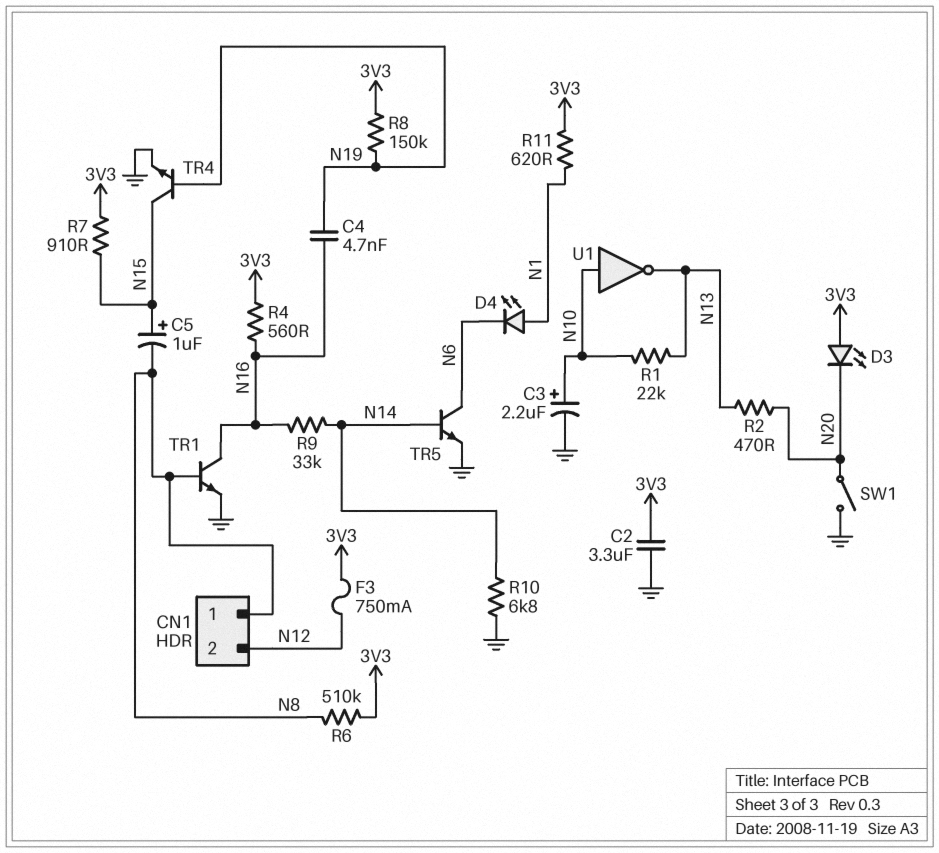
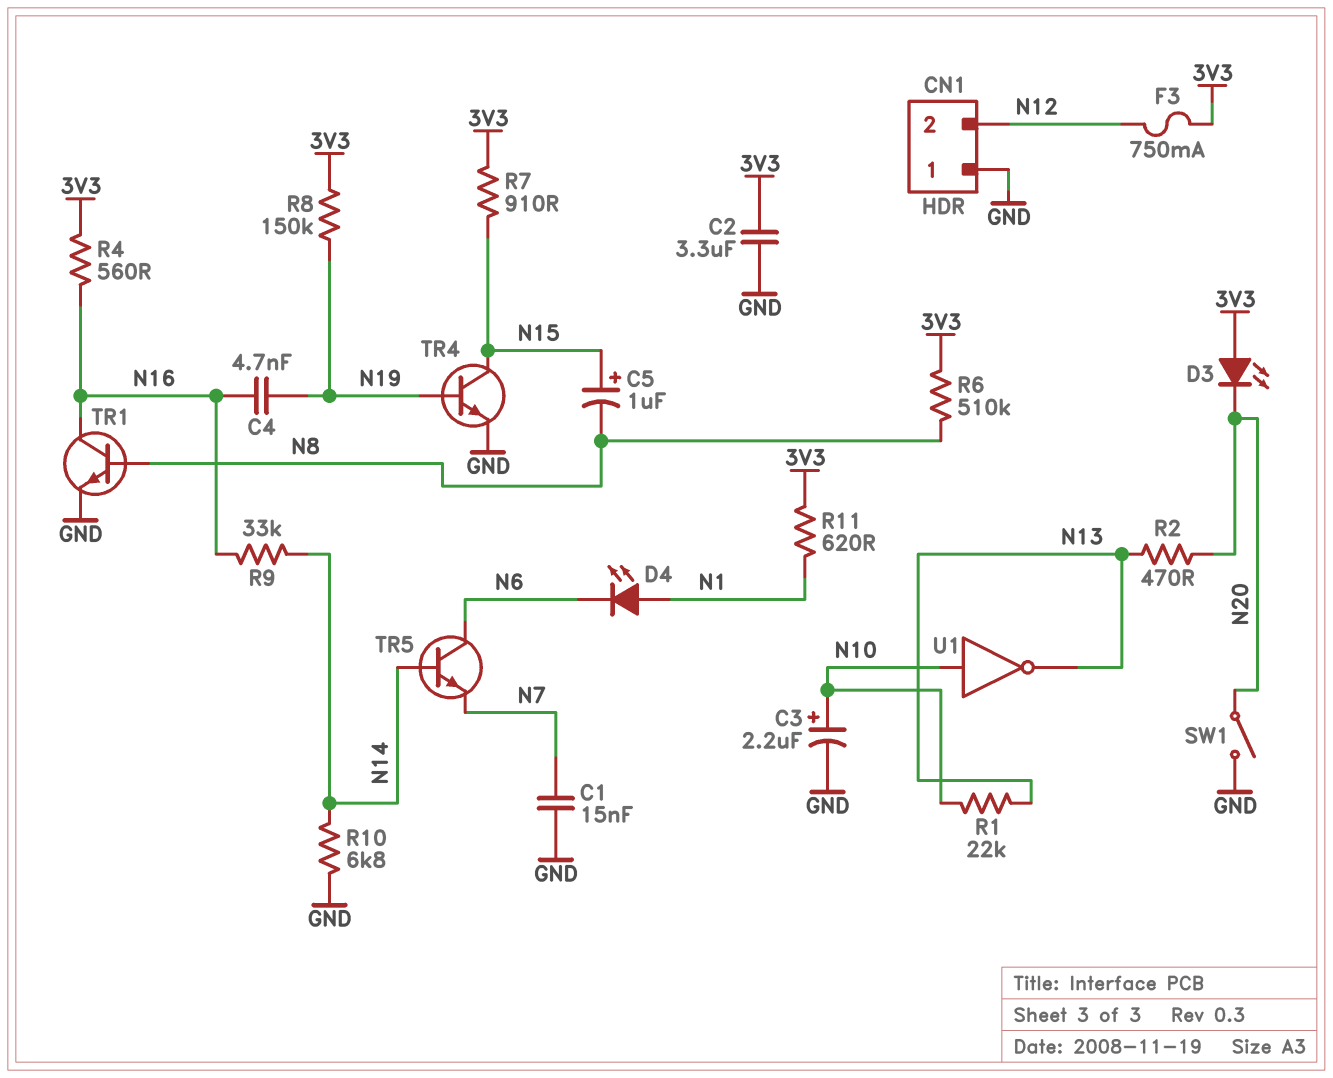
C1: none -> 15nF (GND, N7)
CN1 pin 1: N8 -> GND
TR5: NPN (B N14, C N6, E GND) -> NPN (B N14, C N6, E N7)

